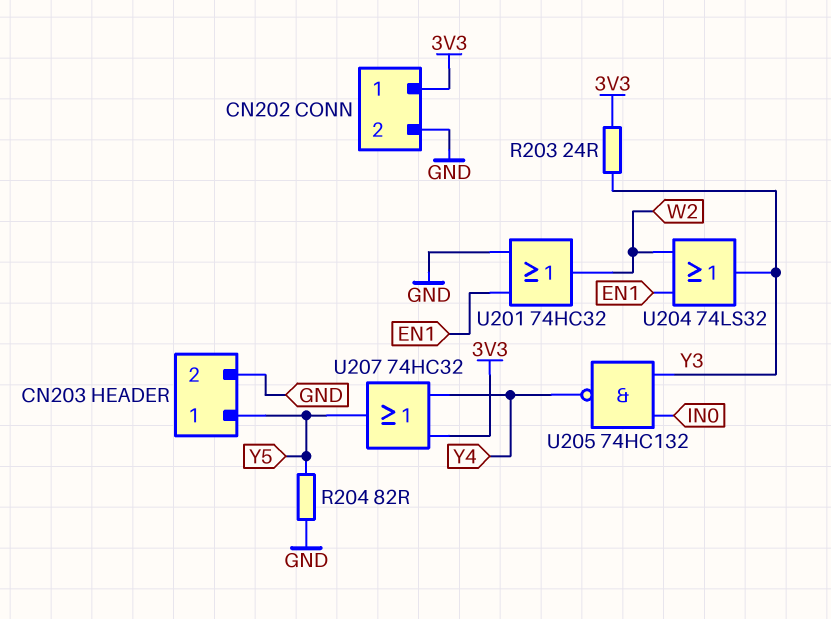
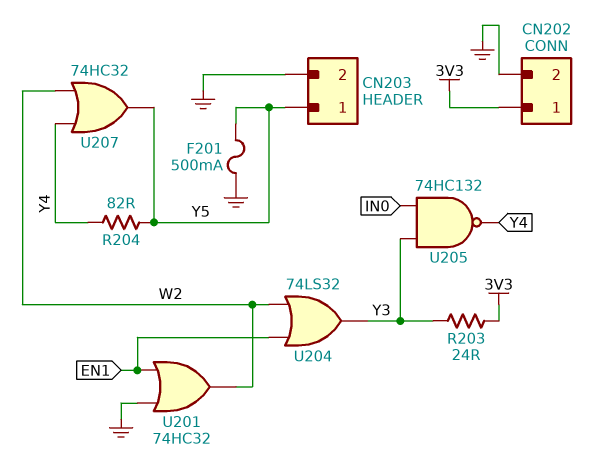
F201: none -> 500mA (GND, Y5)
R204: 82 (GND, Y5) -> 82 (Y4, Y5)
U207: OR 74HC32 (in 3V3, in Y4, out Y5) -> OR 74HC32 (in W2, in Y4, out Y5)

